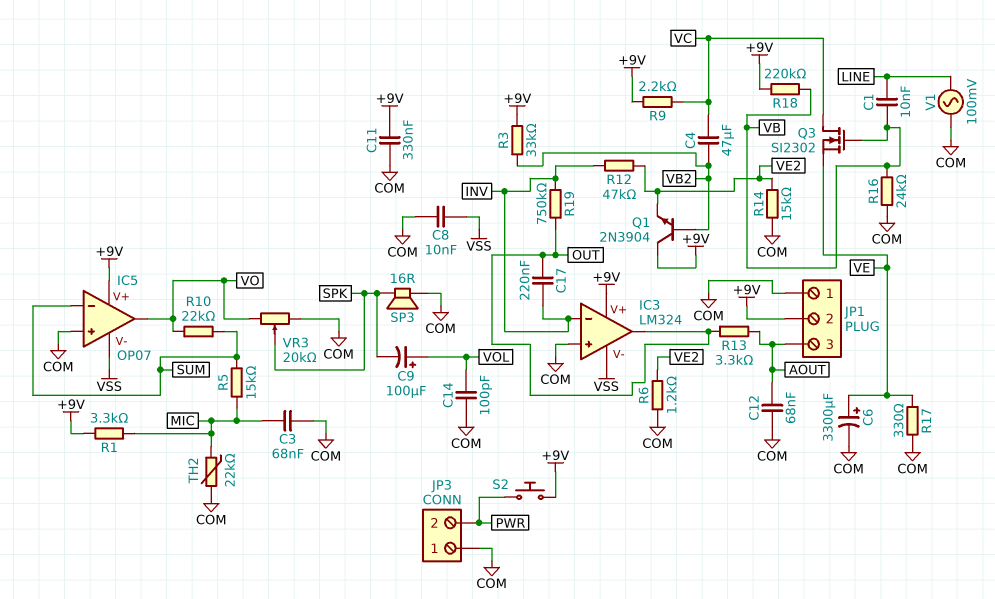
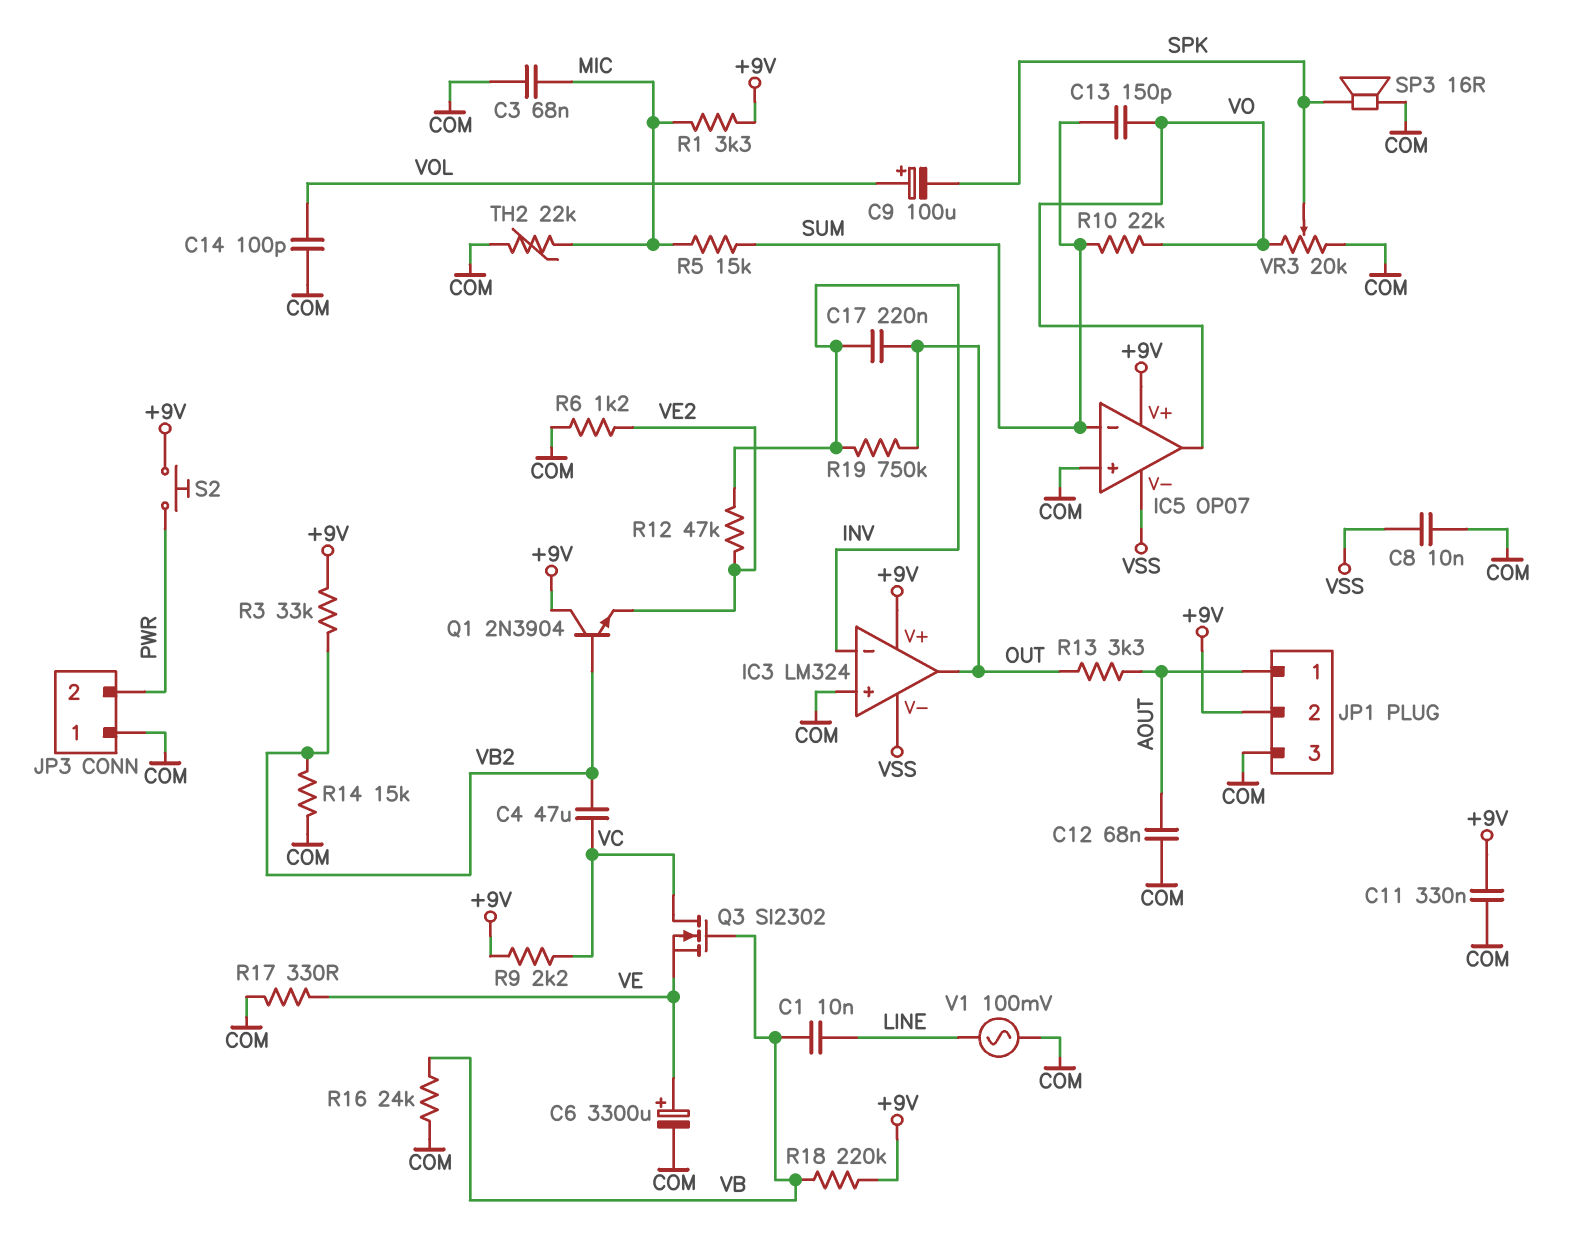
C13: none -> 150pF (SUM, VO)
JP1 pin 1: COM -> AOUT
JP1 pin 3: AOUT -> COM
R14: 15k (COM, VE2) -> 15k (COM, VB2)

